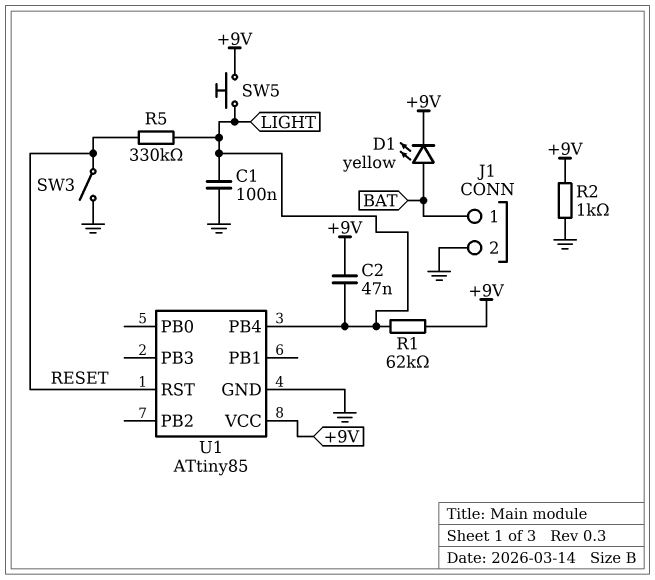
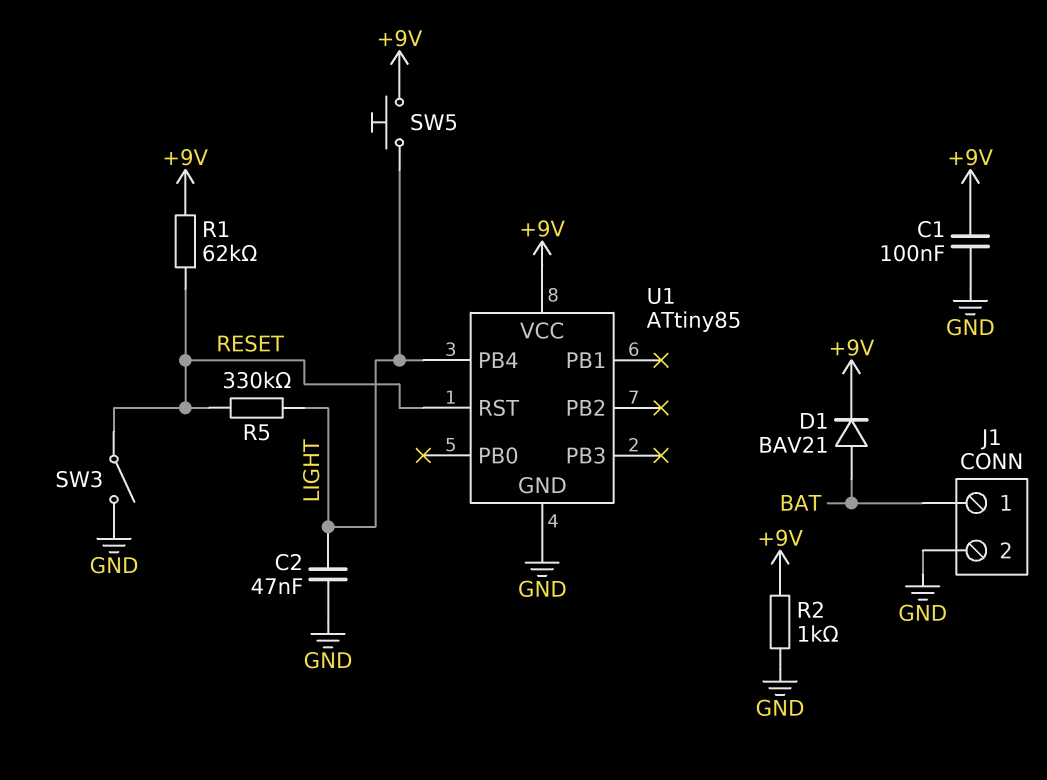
C1: 100nF (GND, LIGHT) -> 100nF (+9V, GND)
C2: 47nF (+9V, LIGHT) -> 47nF (GND, LIGHT)
D1: LED yellow (A BAT, K +9V) -> diode BAV21 (A BAT, K +9V)
R1: 62k (+9V, LIGHT) -> 62k (+9V, RESET)

